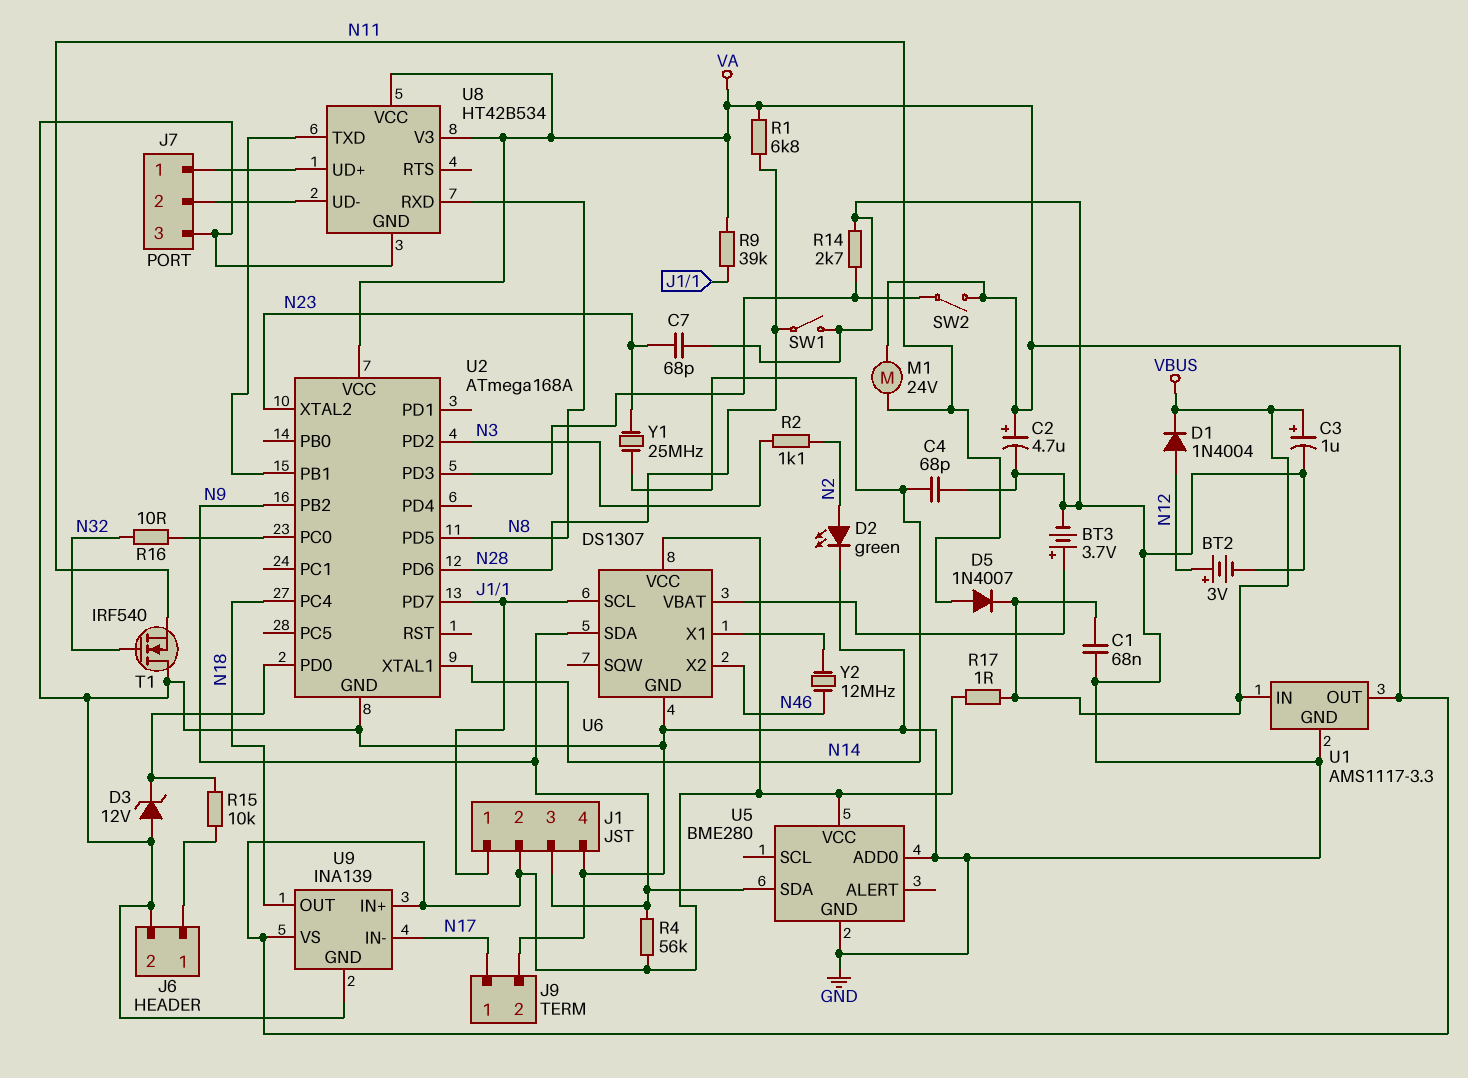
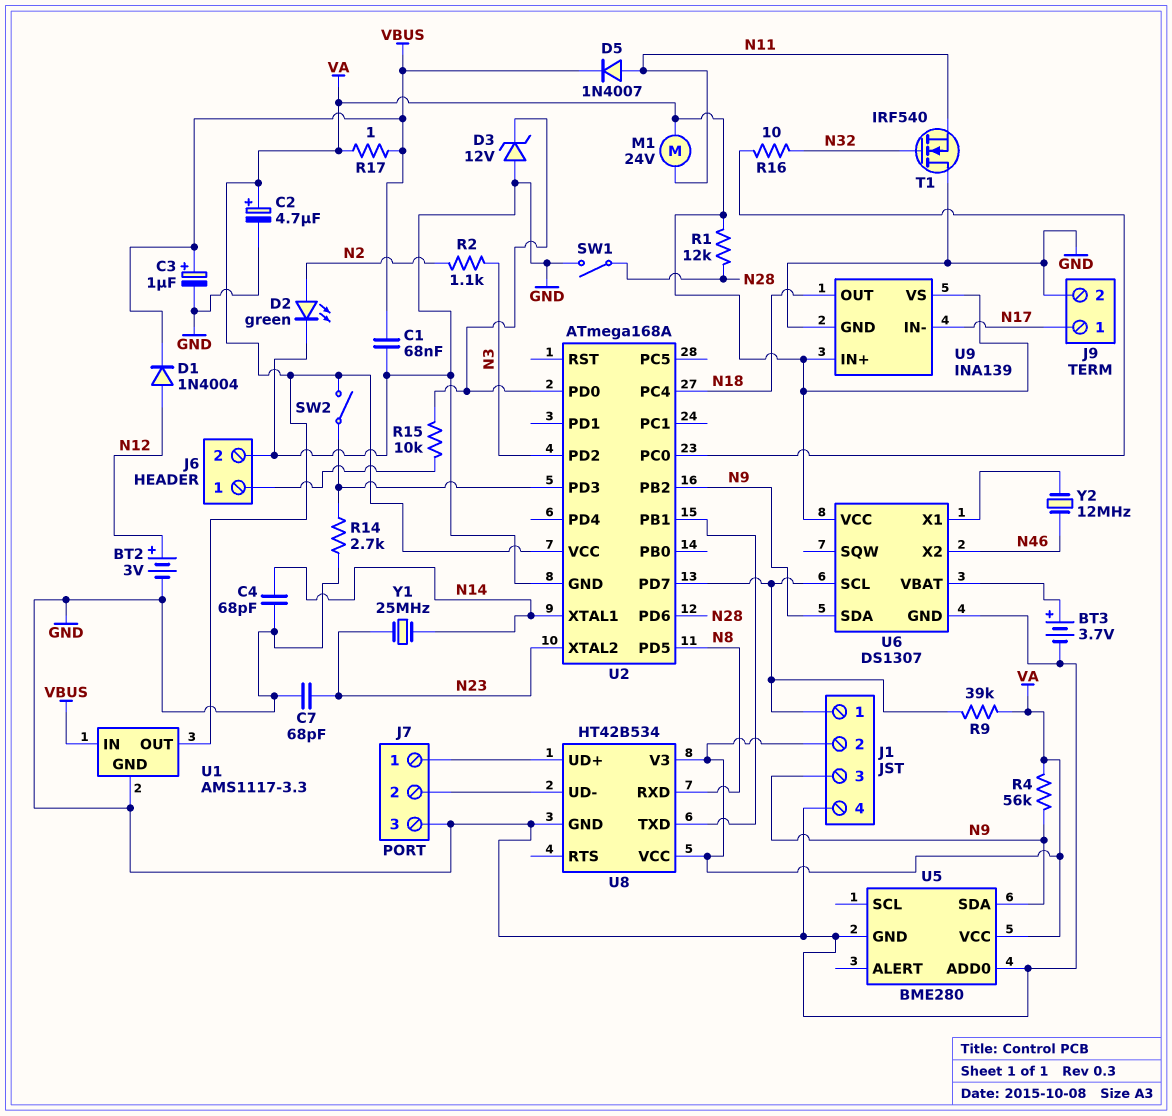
R1: 6.8k (N28, VA) -> 12k (N28, VA)

